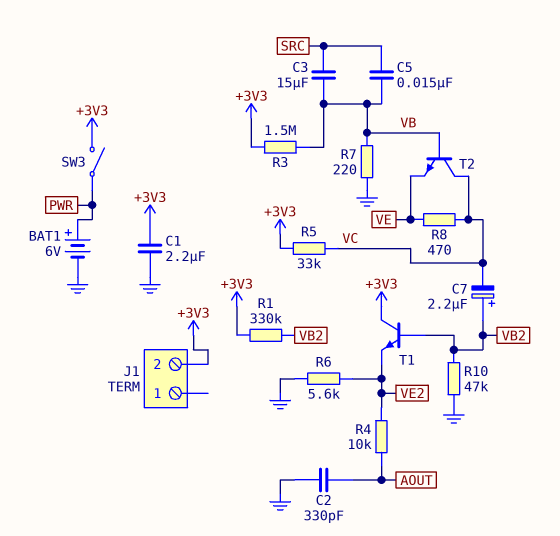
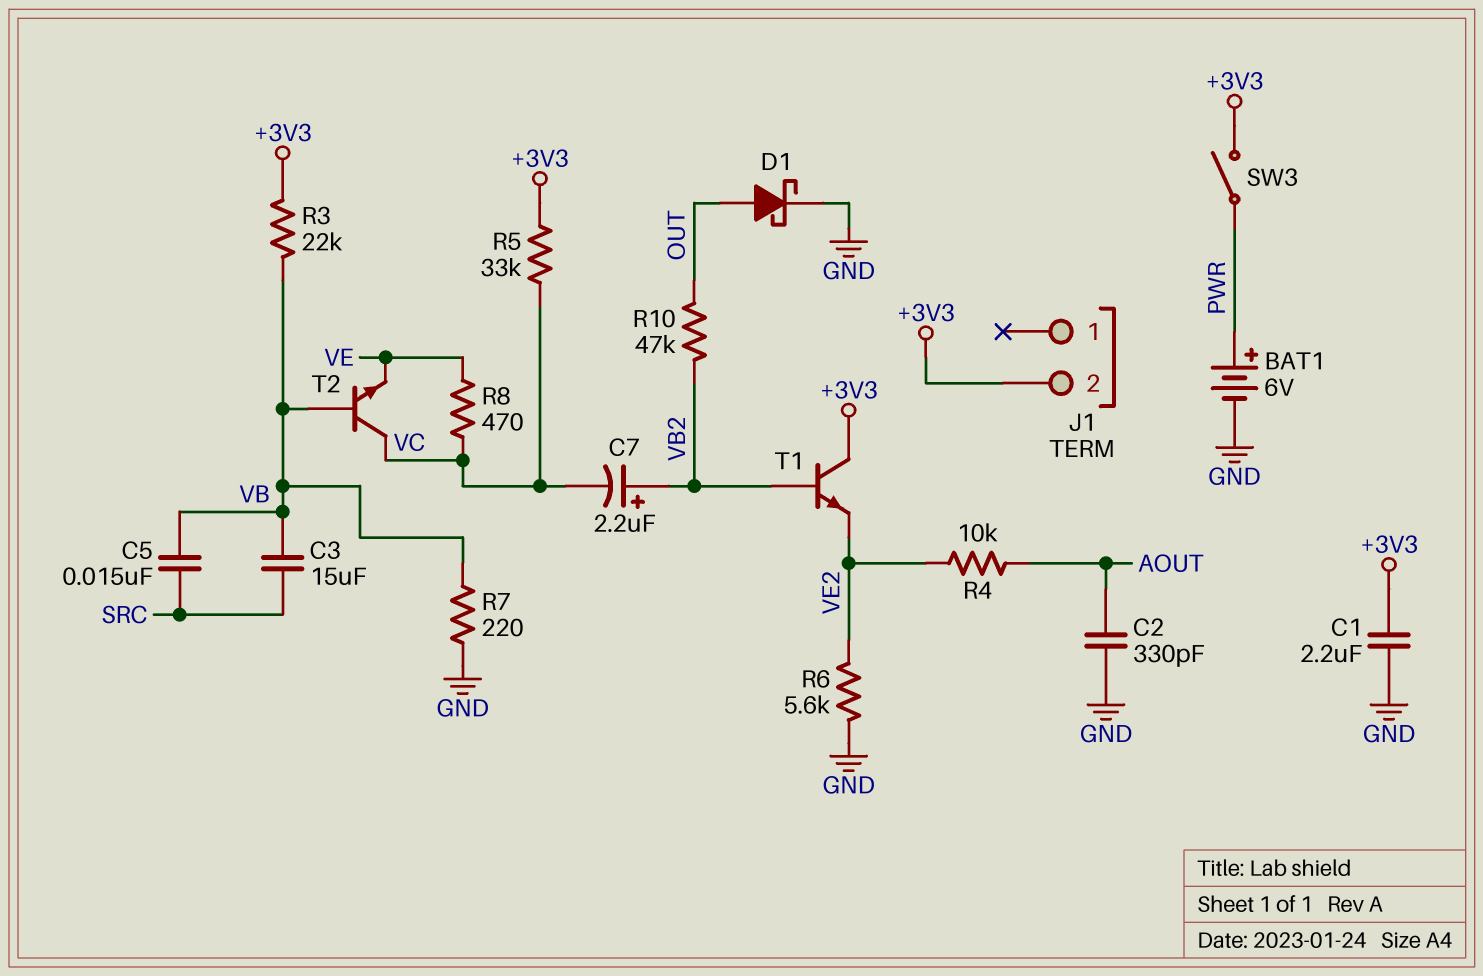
D1: none -> schottky (A OUT, K GND)
R1: 330k (+3V3, VB2) -> none
R3: 1.5M (+3V3, VB) -> 22k (+3V3, VB)
R10: 47k (GND, VB2) -> 47k (OUT, VB2)

